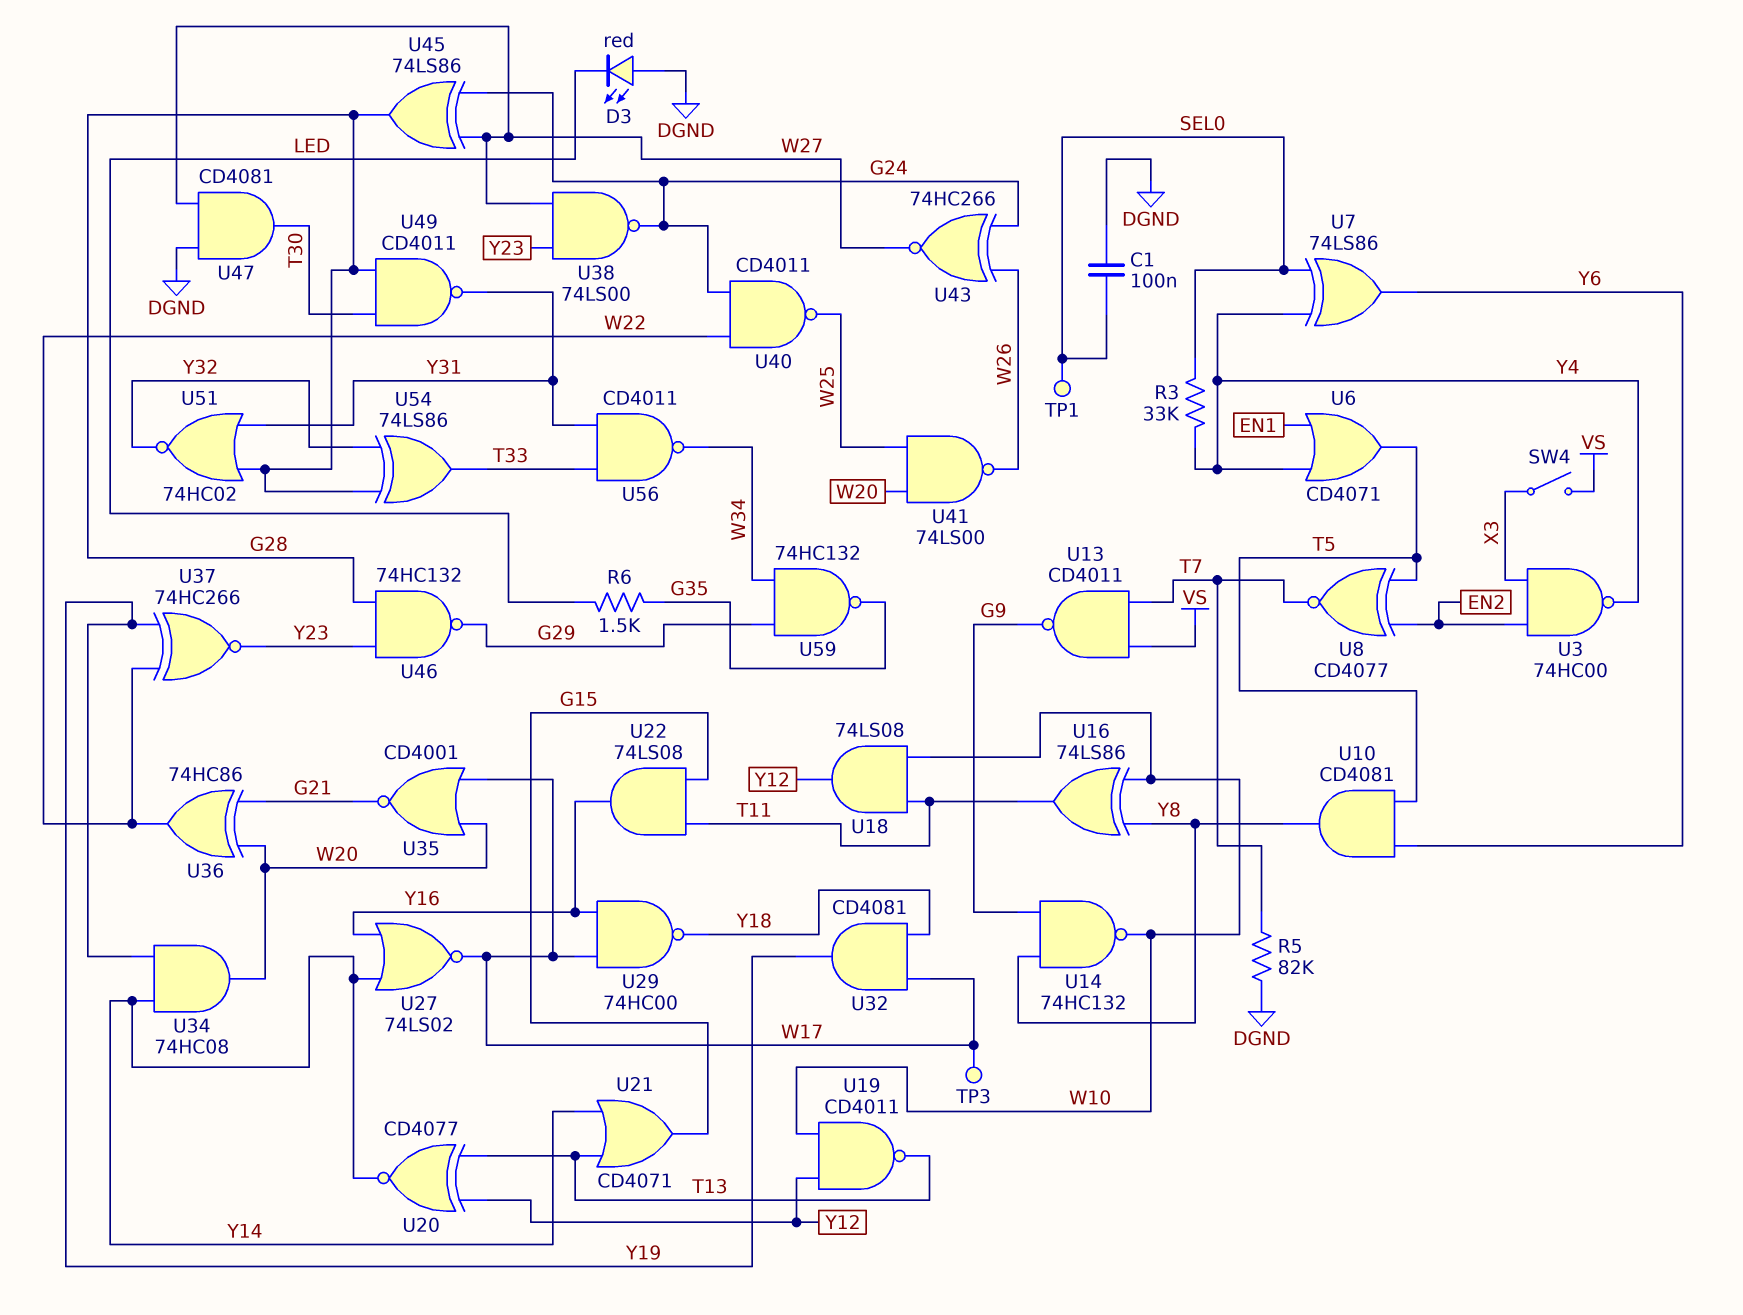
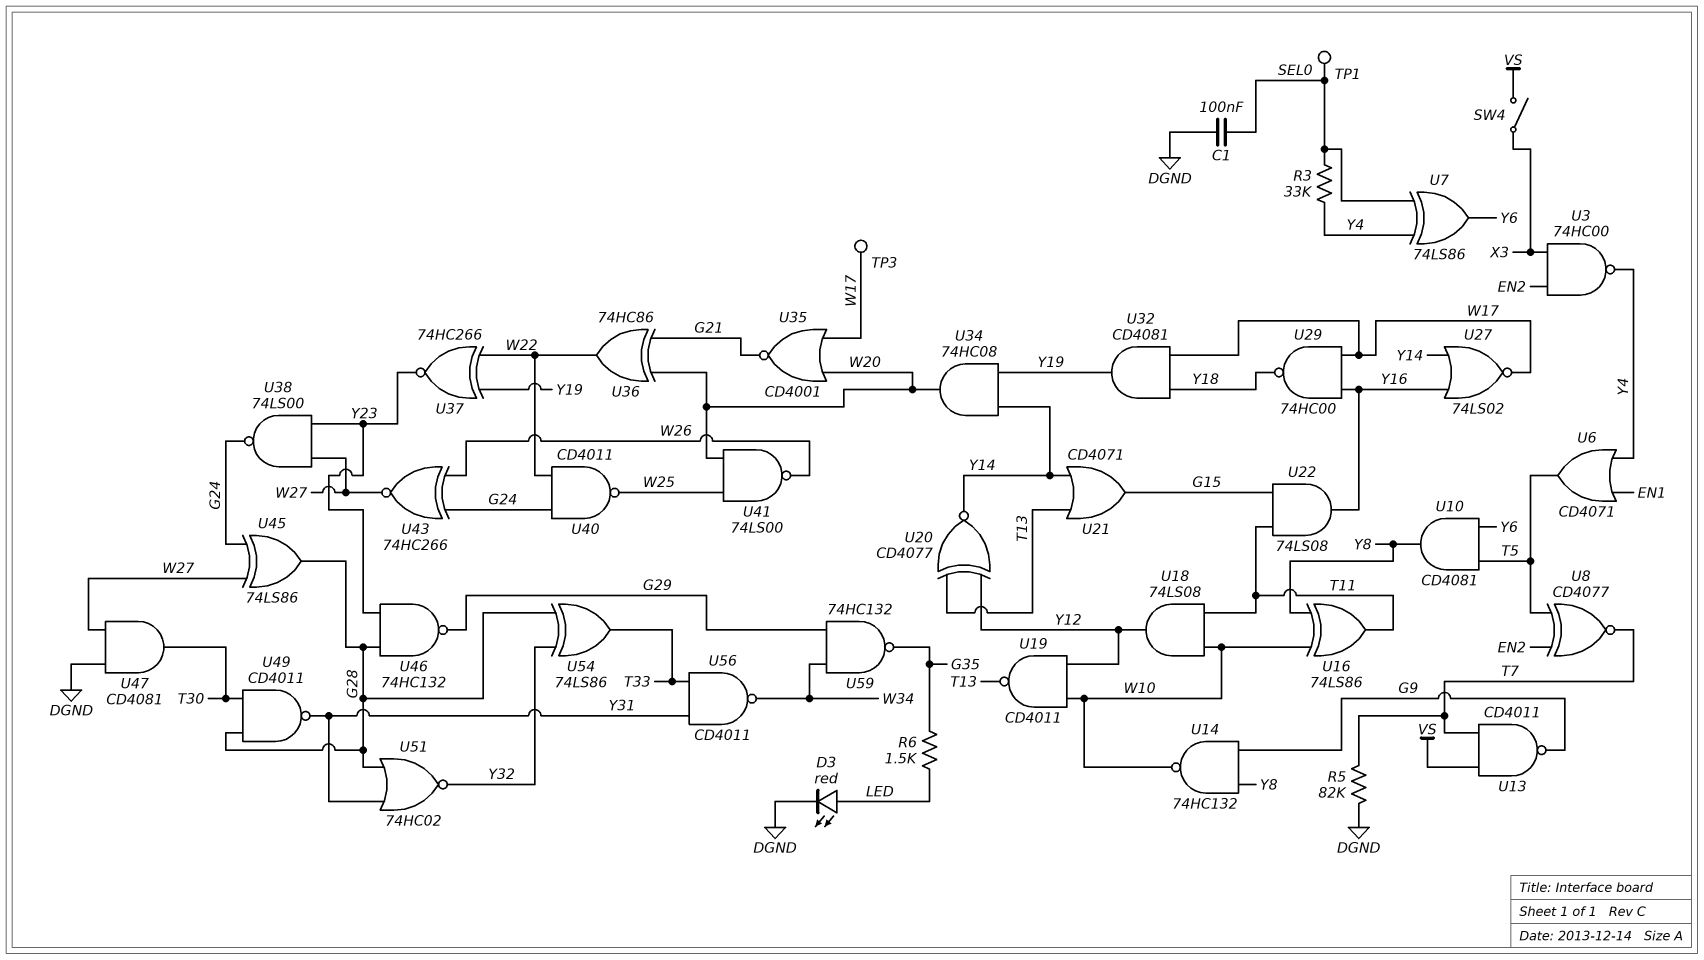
D3: LED red (A DGND, K LED) -> LED red (A LED, K DGND)

